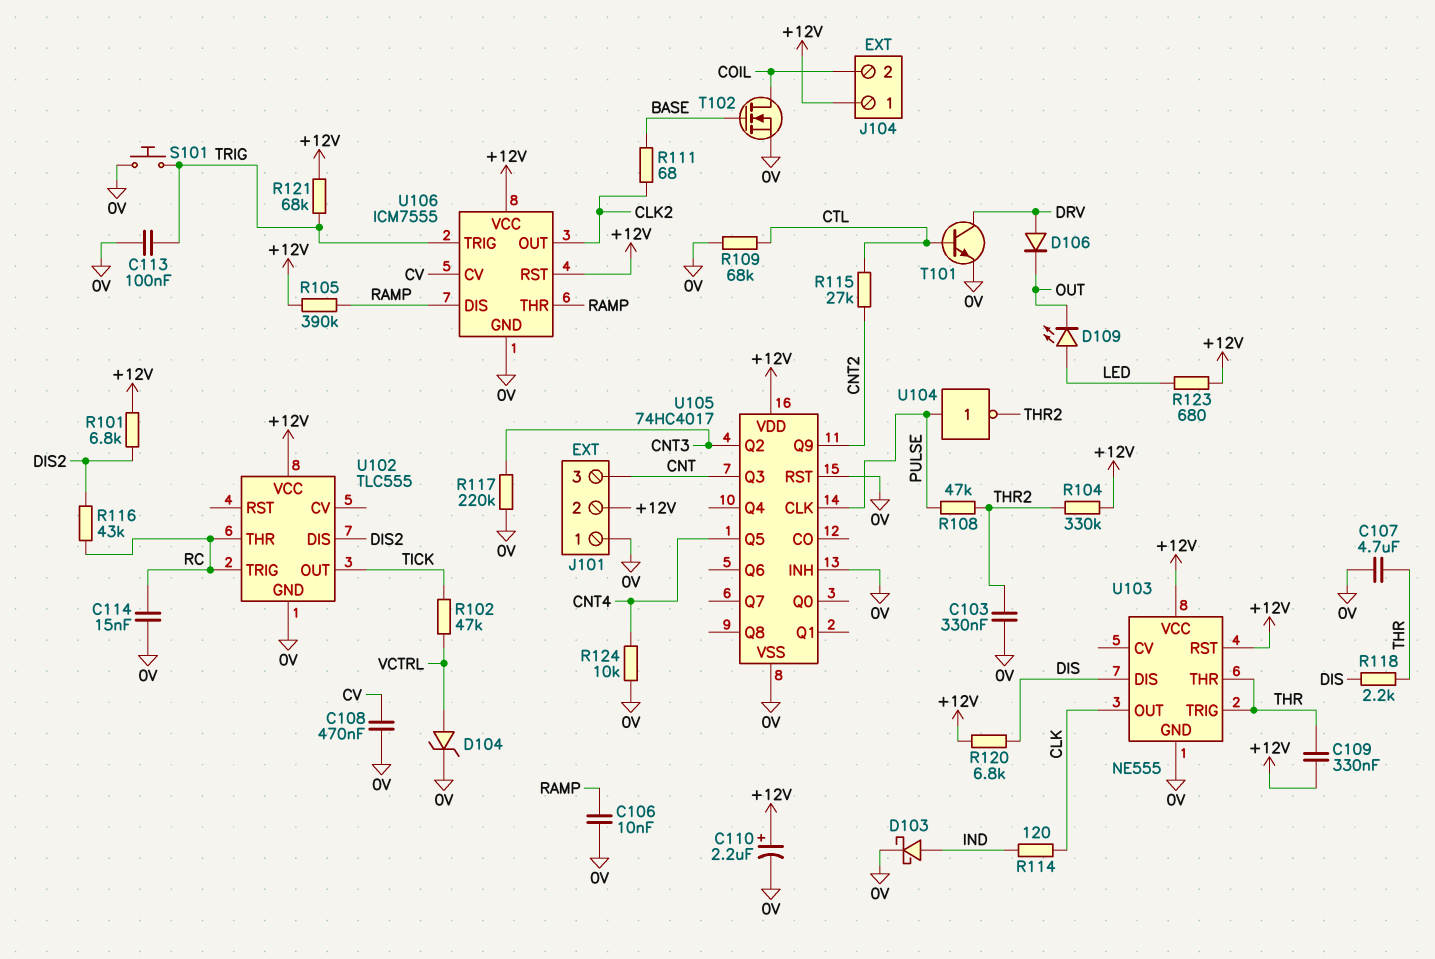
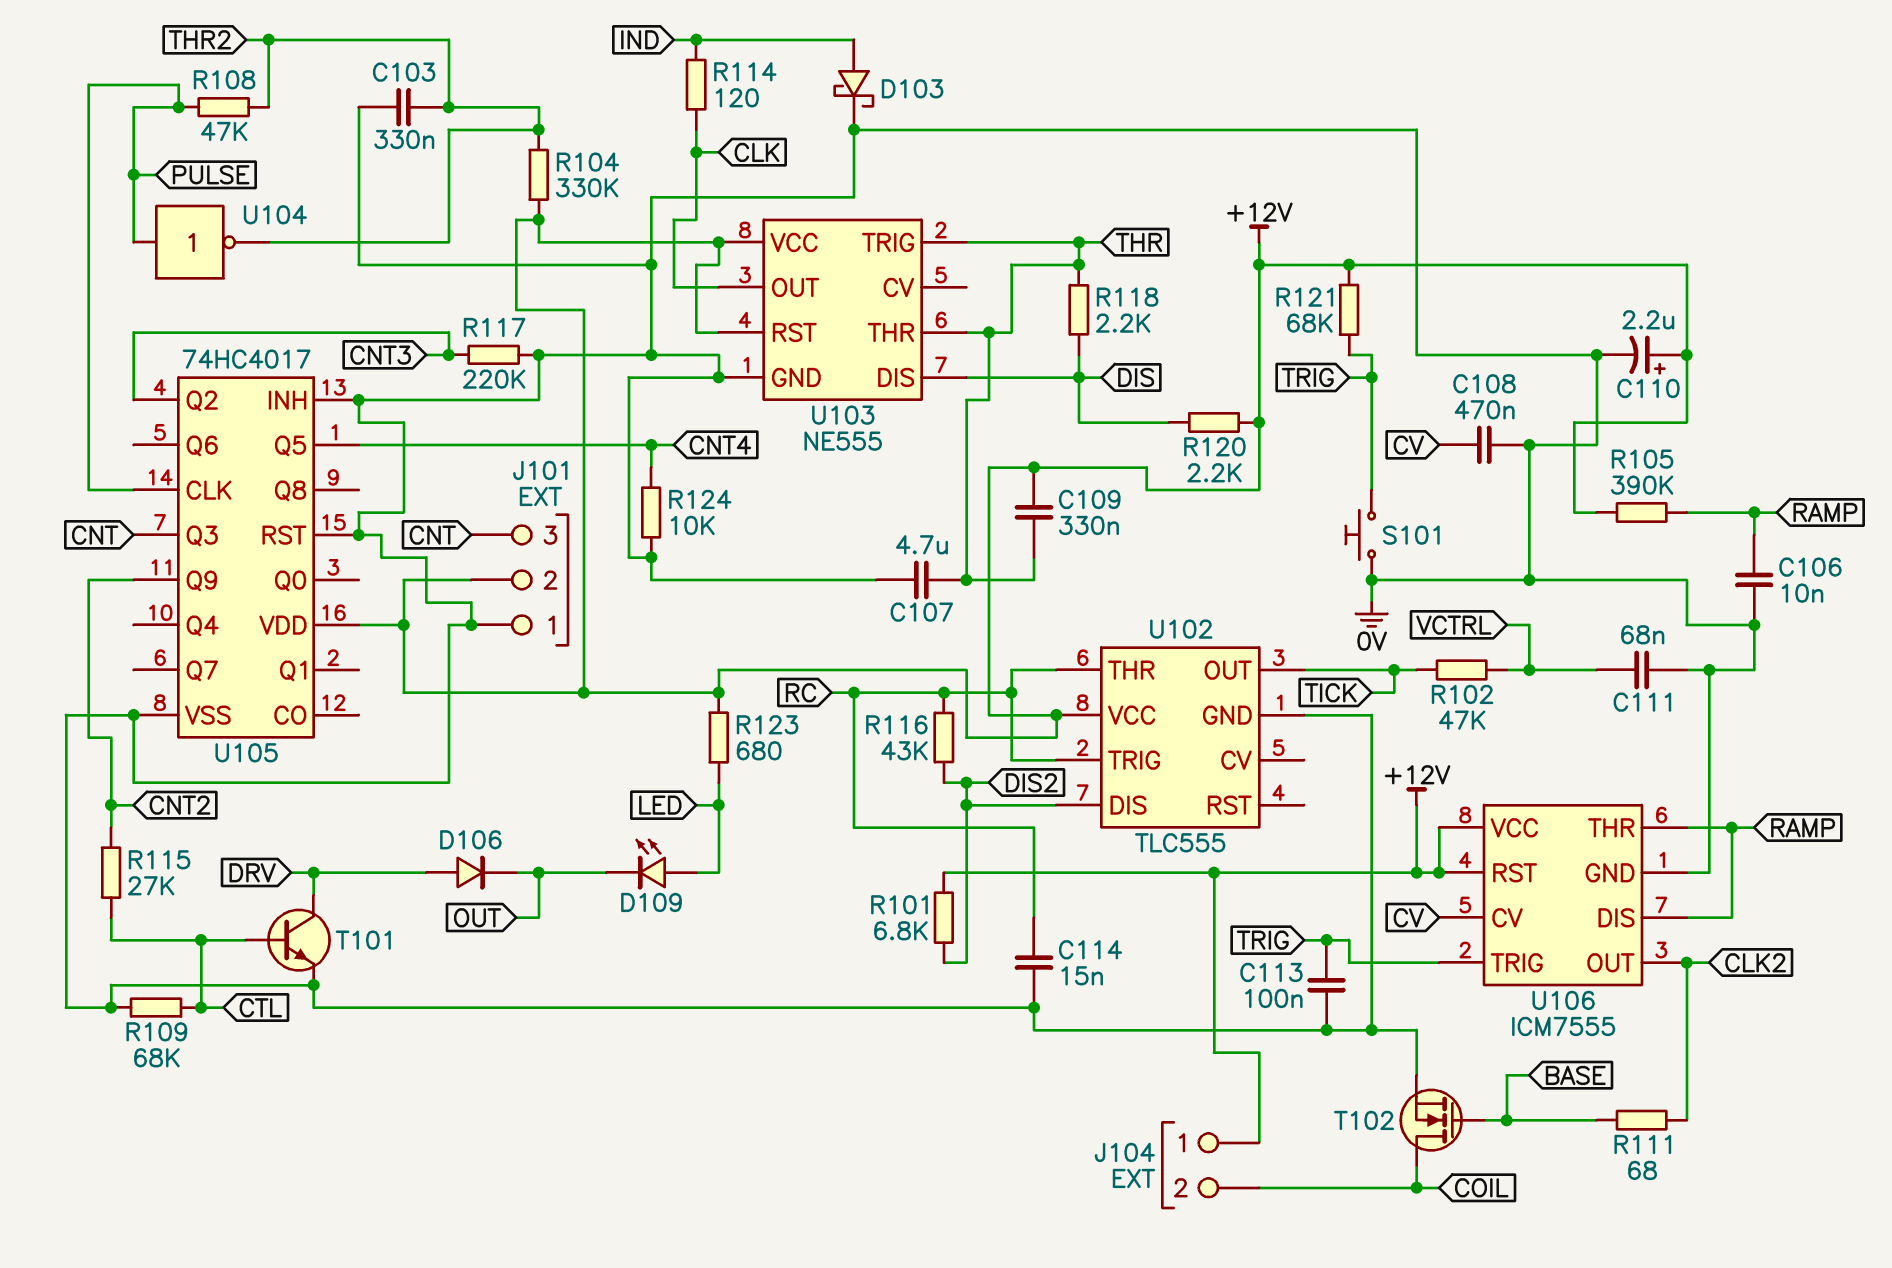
C111: none -> 68nF (0V, VCTRL)
D104: zener (A VCTRL, K 0V) -> none
R120: 6.8k (+12V, DIS) -> 2.2k (+12V, DIS)

